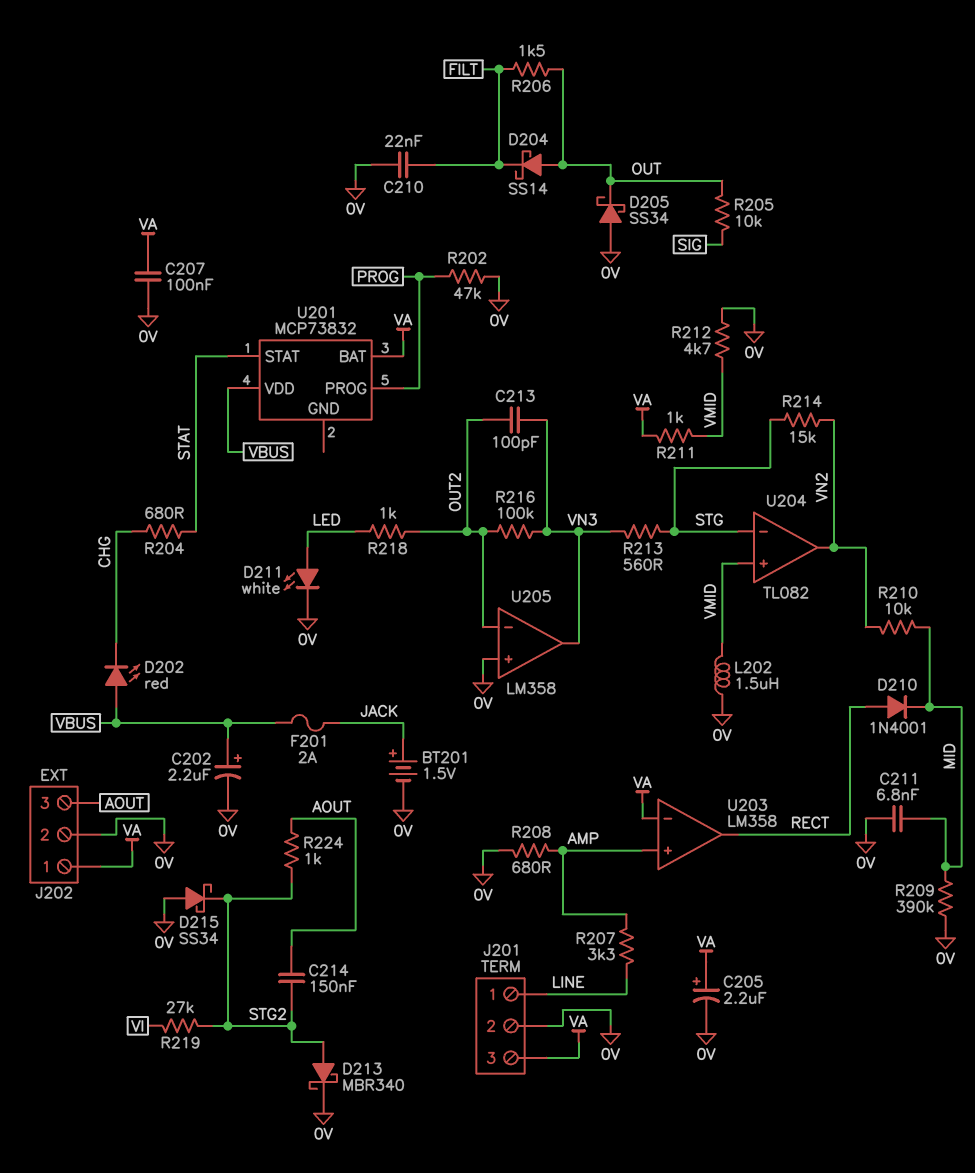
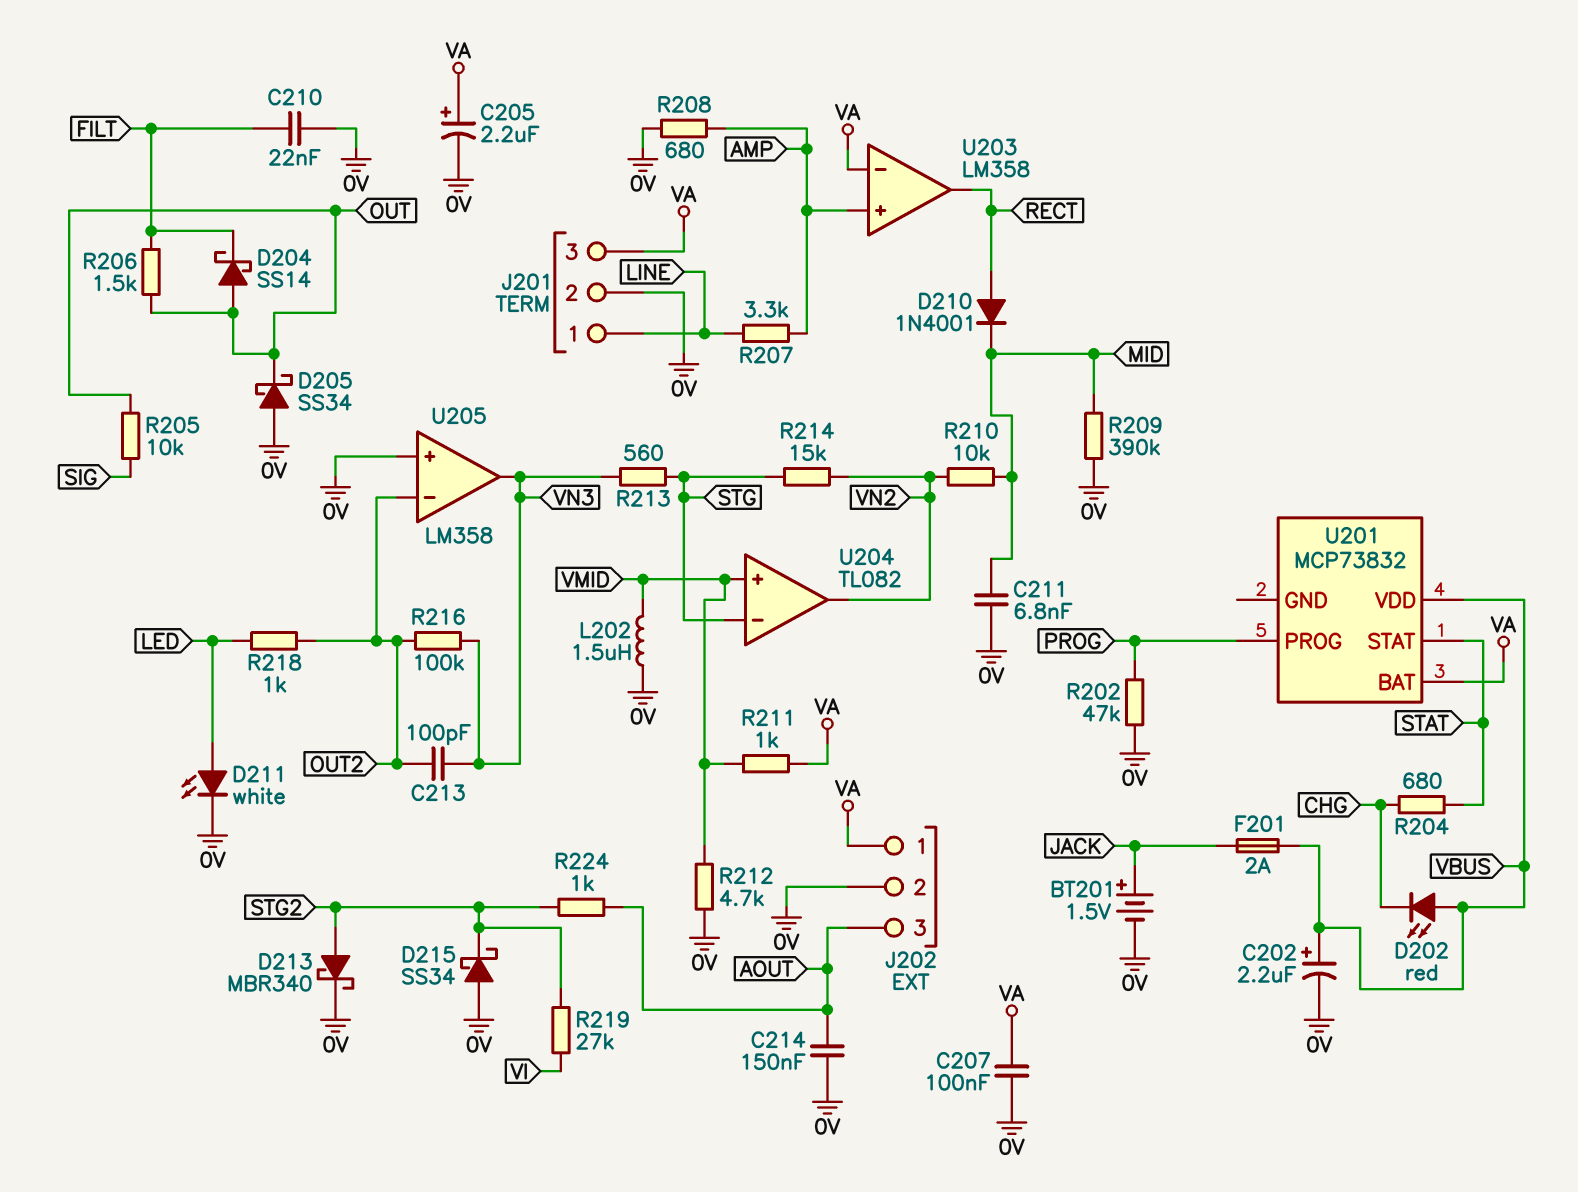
C214: 150nF (AOUT, STG2) -> 150nF (0V, AOUT)

